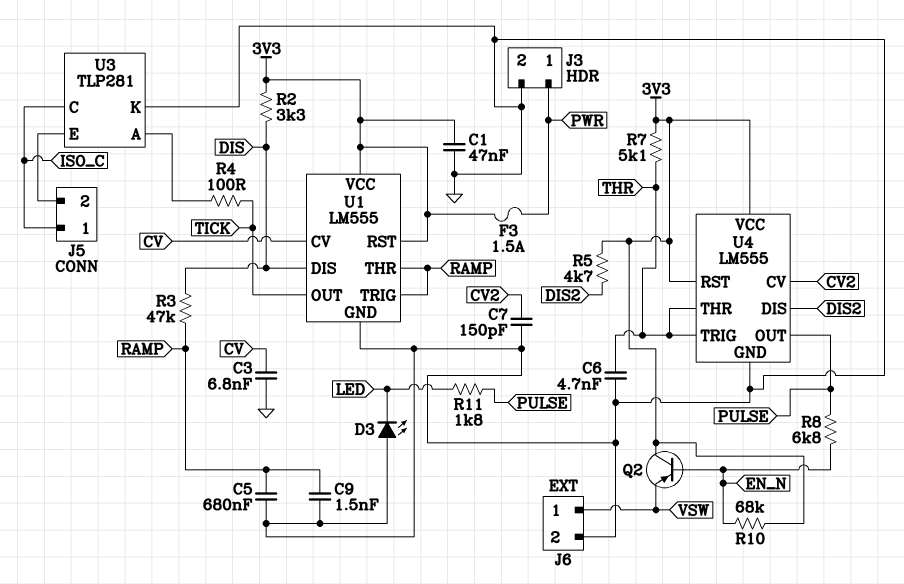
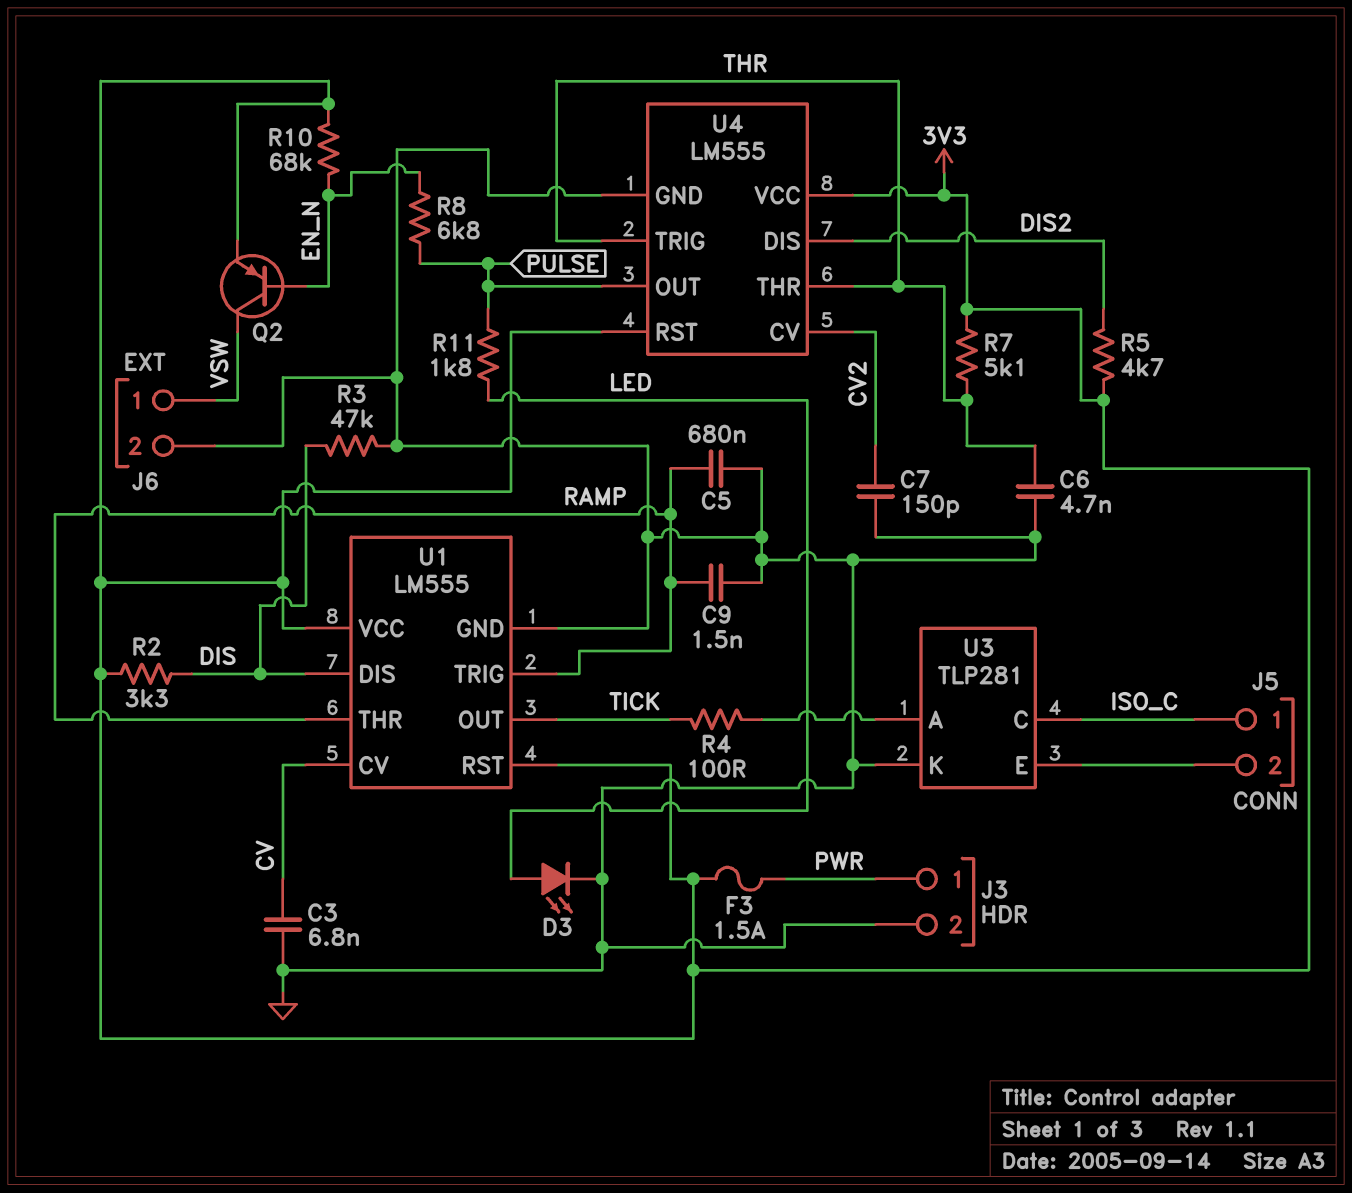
C1: 47nF (3V3, GND) -> none
D3: LED (A GND, K LED) -> LED (A LED, K GND)
Q2: PNP (B EN_N, C 3V3, E VSW) -> PNP (B EN_N, C VSW, E 3V3)
R3: 47k (DIS, RAMP) -> 47k (DIS, GND)

